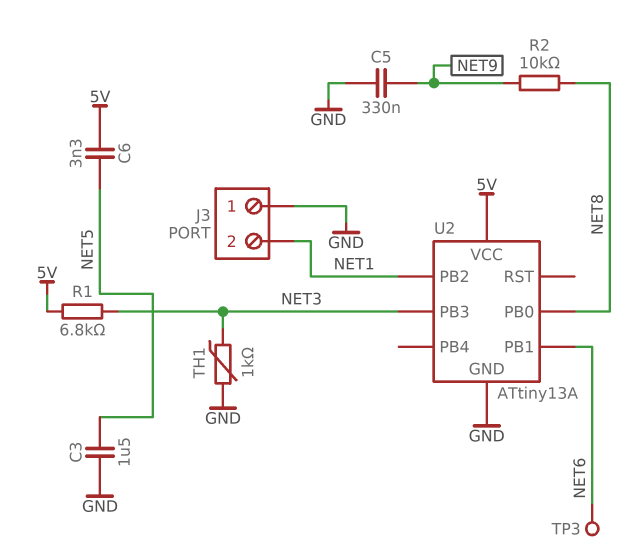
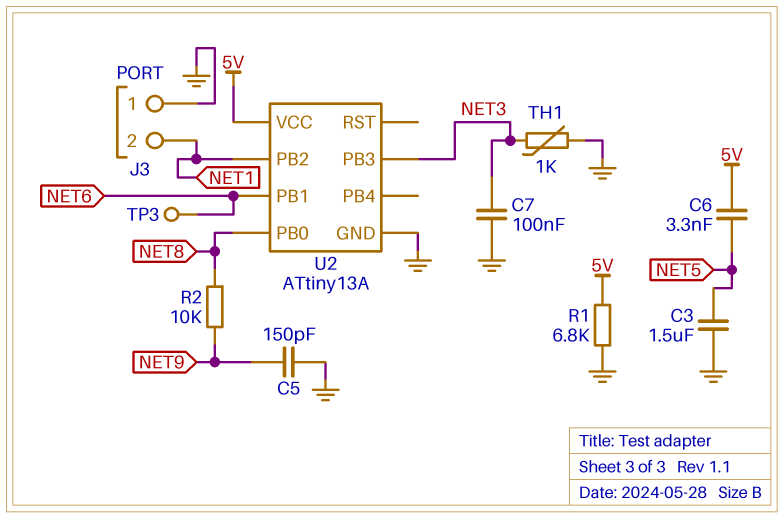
C5: 330nF (GND, NET9) -> 150pF (GND, NET9)
C7: none -> 100nF (GND, NET3)
R1: 6.8k (5V, NET3) -> 6.8k (5V, GND)

